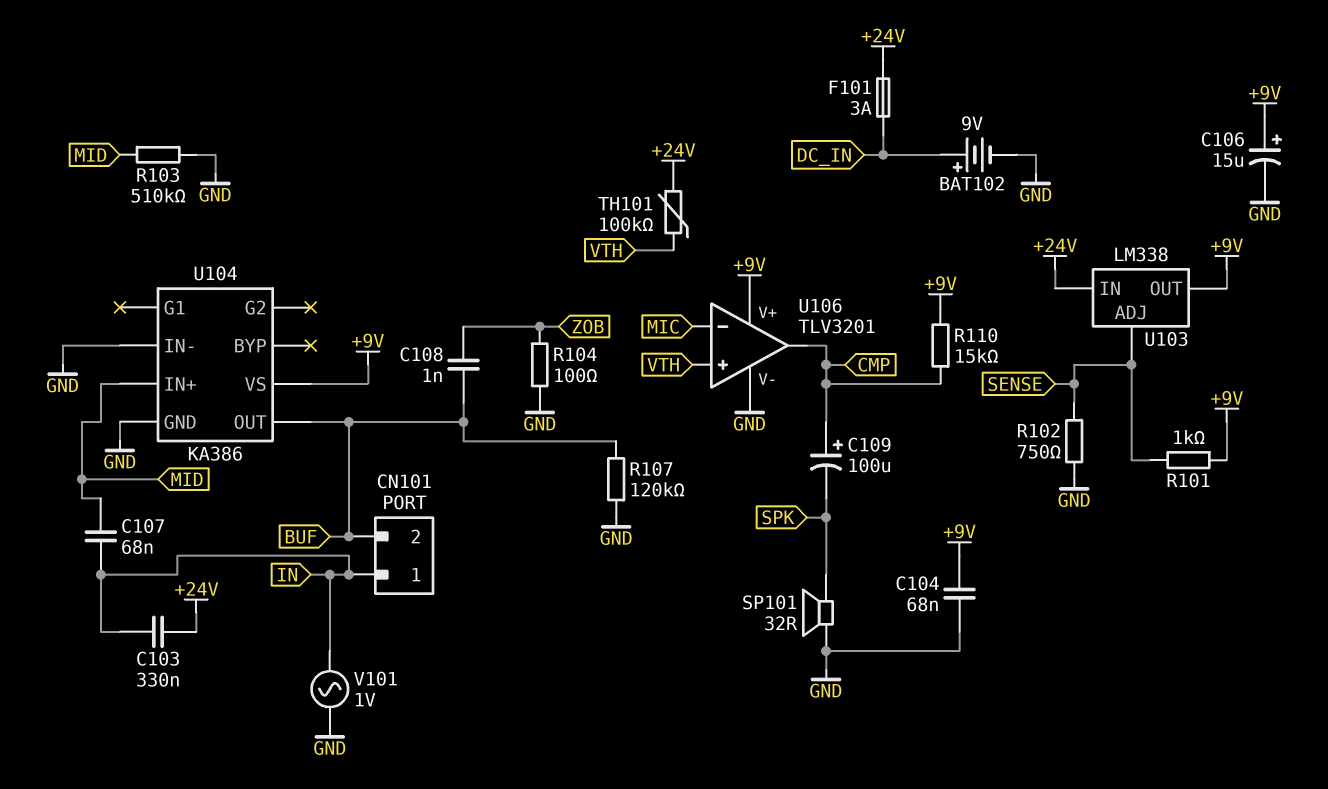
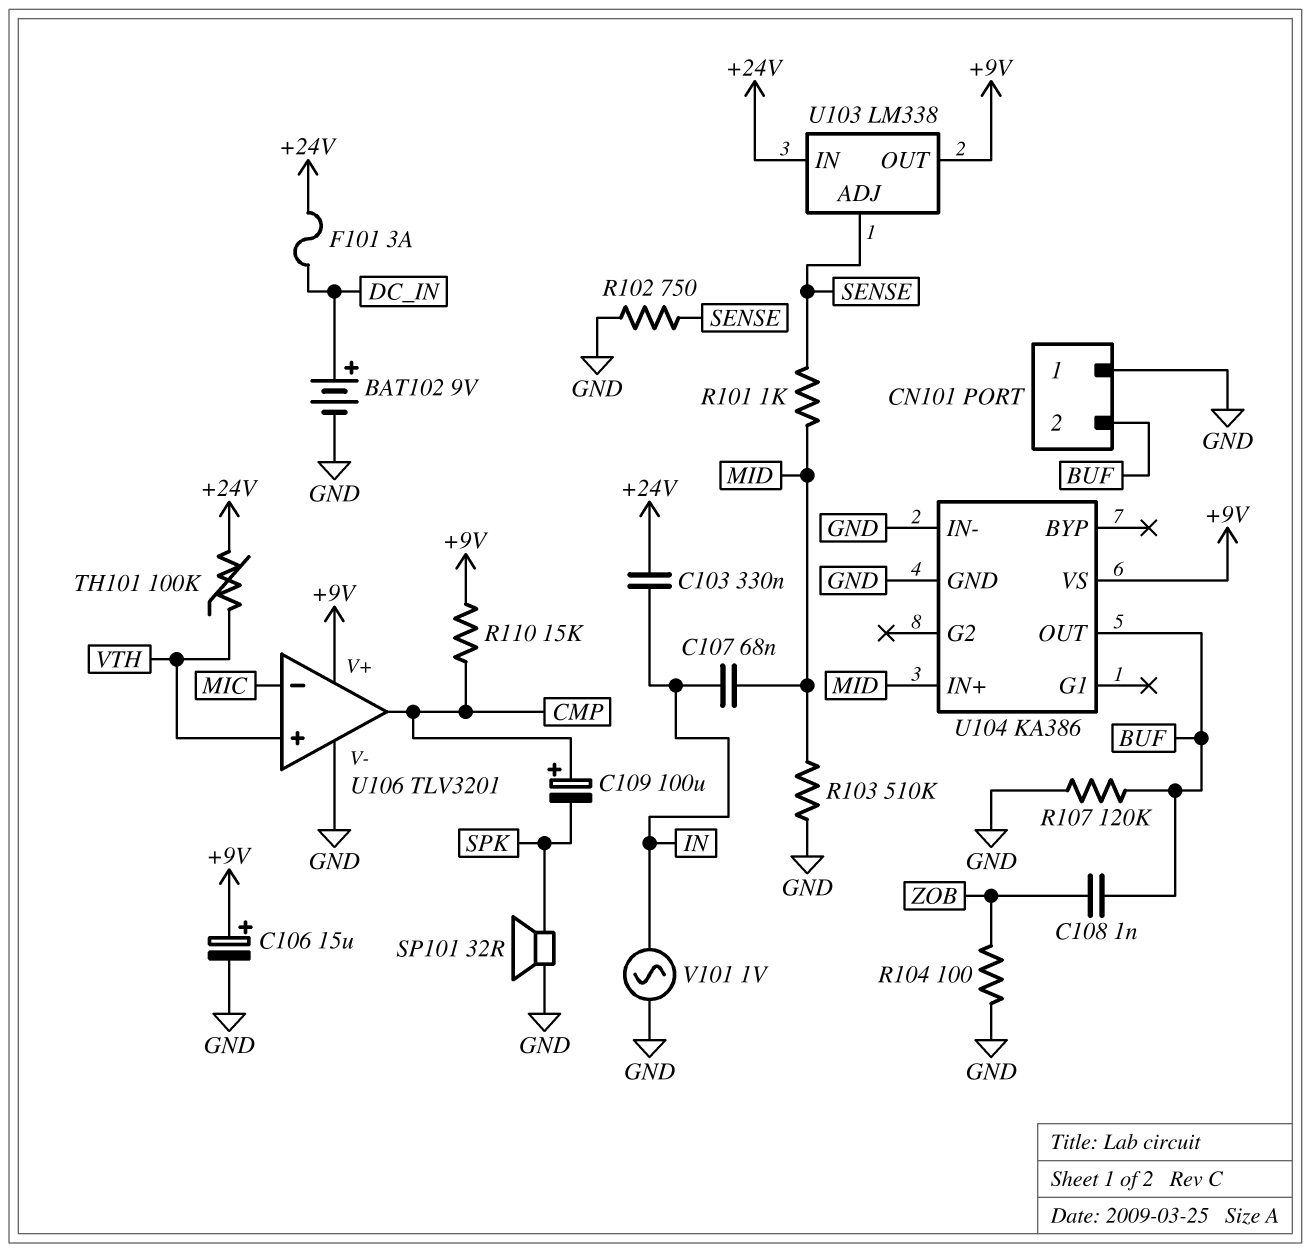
C104: 68nF (+9V, GND) -> none
CN101 pin 1: IN -> GND
R101: 1k (+9V, SENSE) -> 1k (MID, SENSE)

